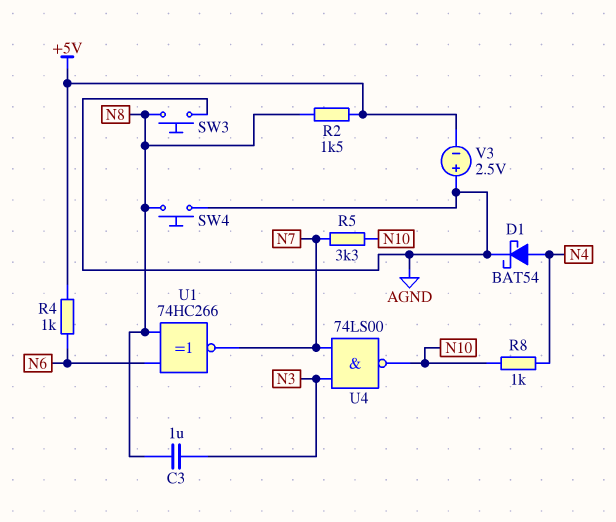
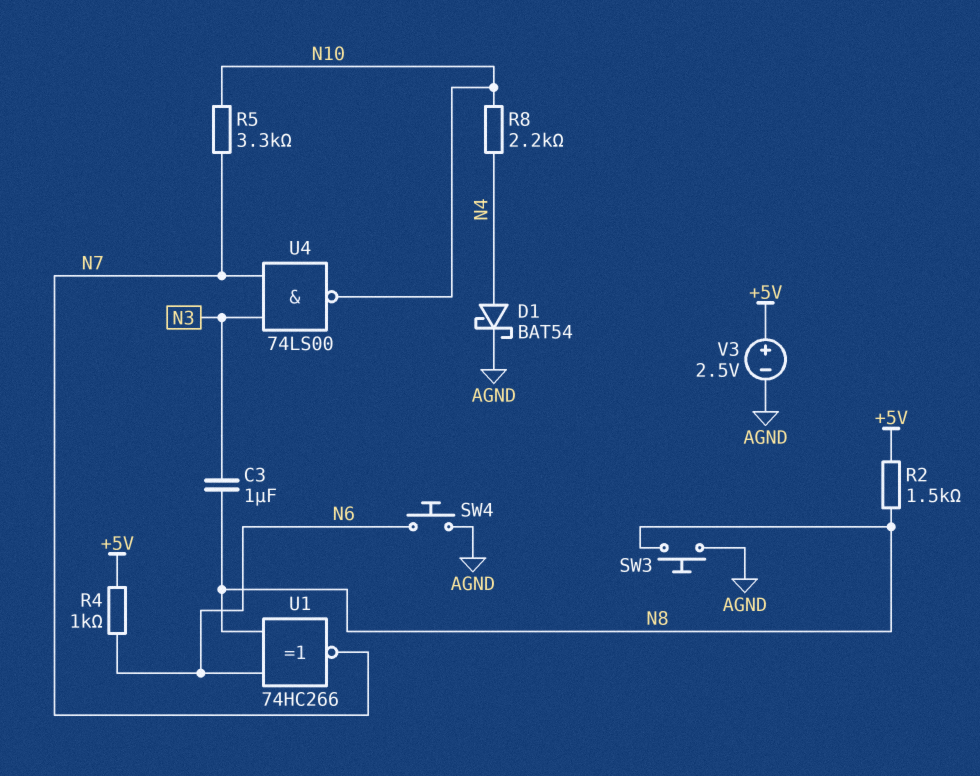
R8: 1k (N4, N10) -> 2.2k (N4, N10)
SW4: button (AGND, N8) -> button (AGND, N6)
V3: 2.5V (plus AGND, minus +5V) -> 2.5V (plus +5V, minus AGND)

